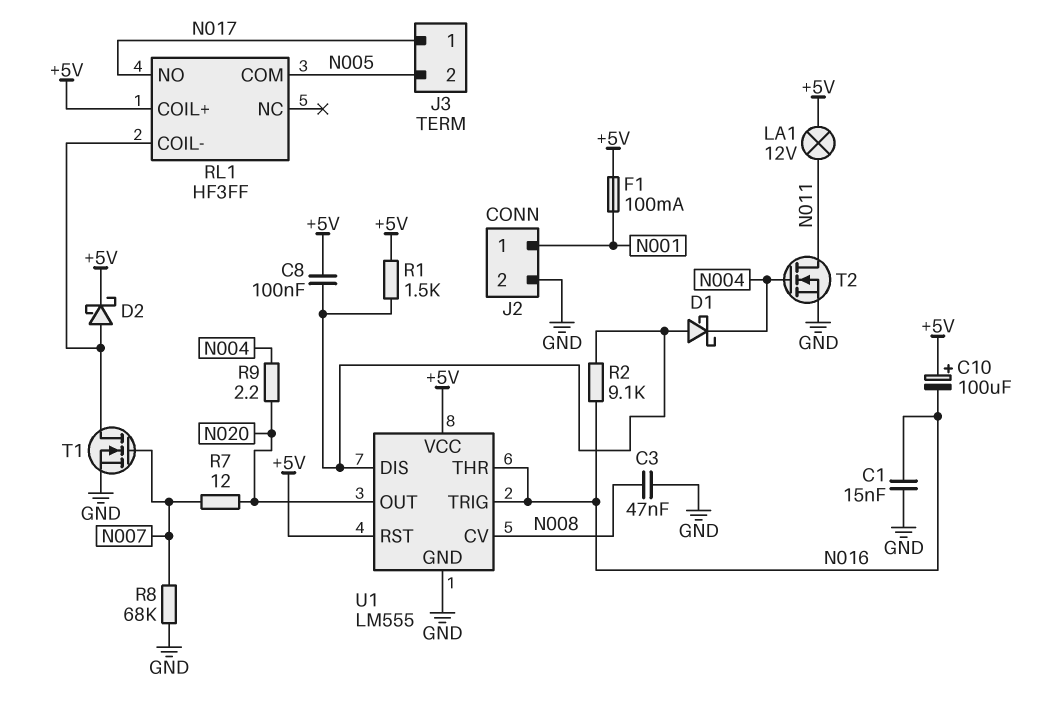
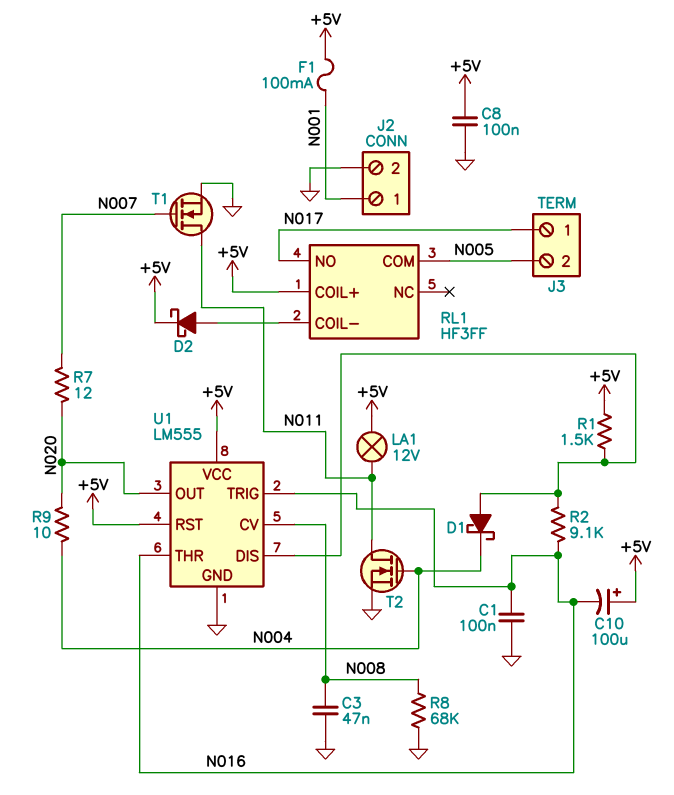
C1: 15nF (GND, N016) -> 100nF (GND, N016)
C8: 100nF (+5V, U1/DIS) -> 100nF (+5V, GND)
R8: 68k (GND, N007) -> 68k (GND, N008)
R9: 2.2 (N004, N020) -> 10 (N004, N020)
T1: NMOS (G N007, D RL1/COIL-, S GND) -> NMOS (G N007, D N011, S GND)

